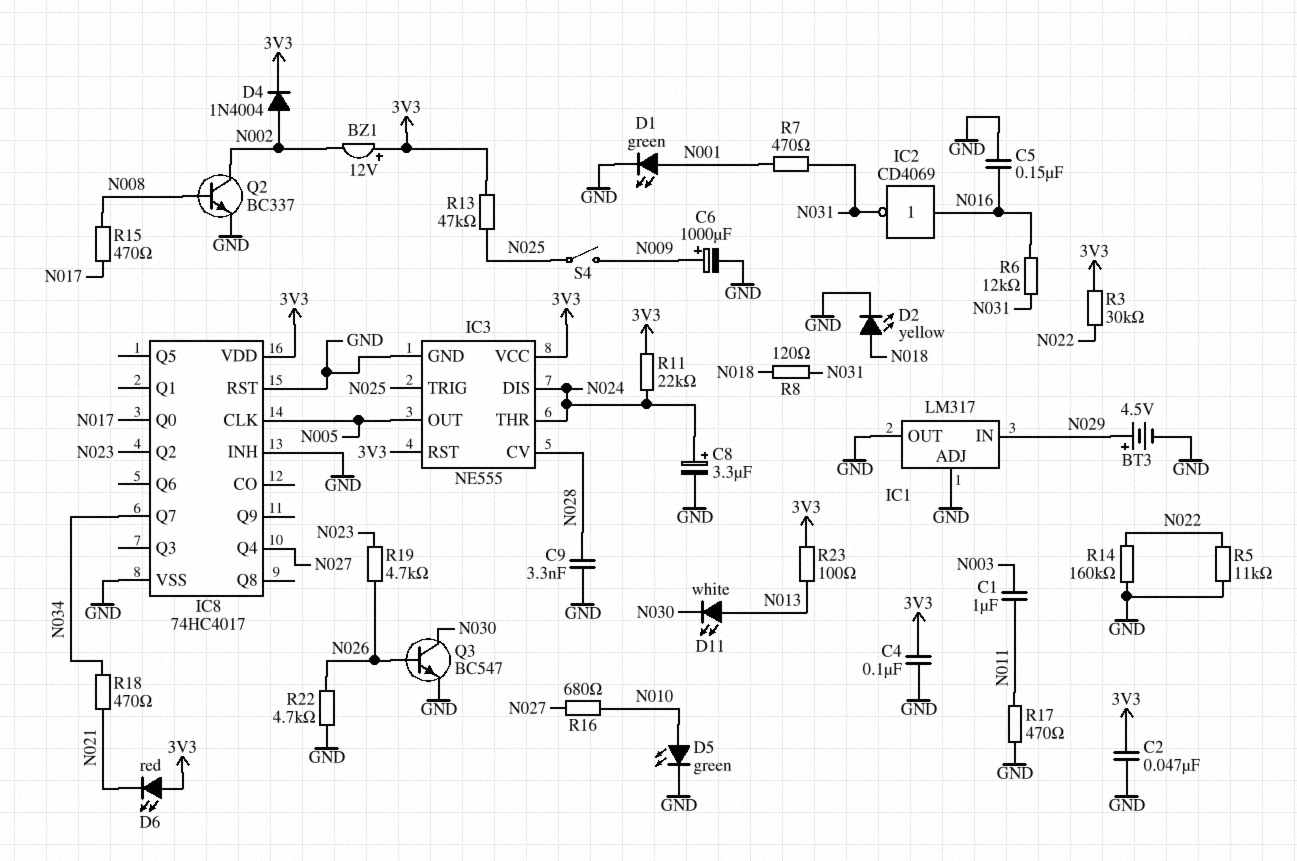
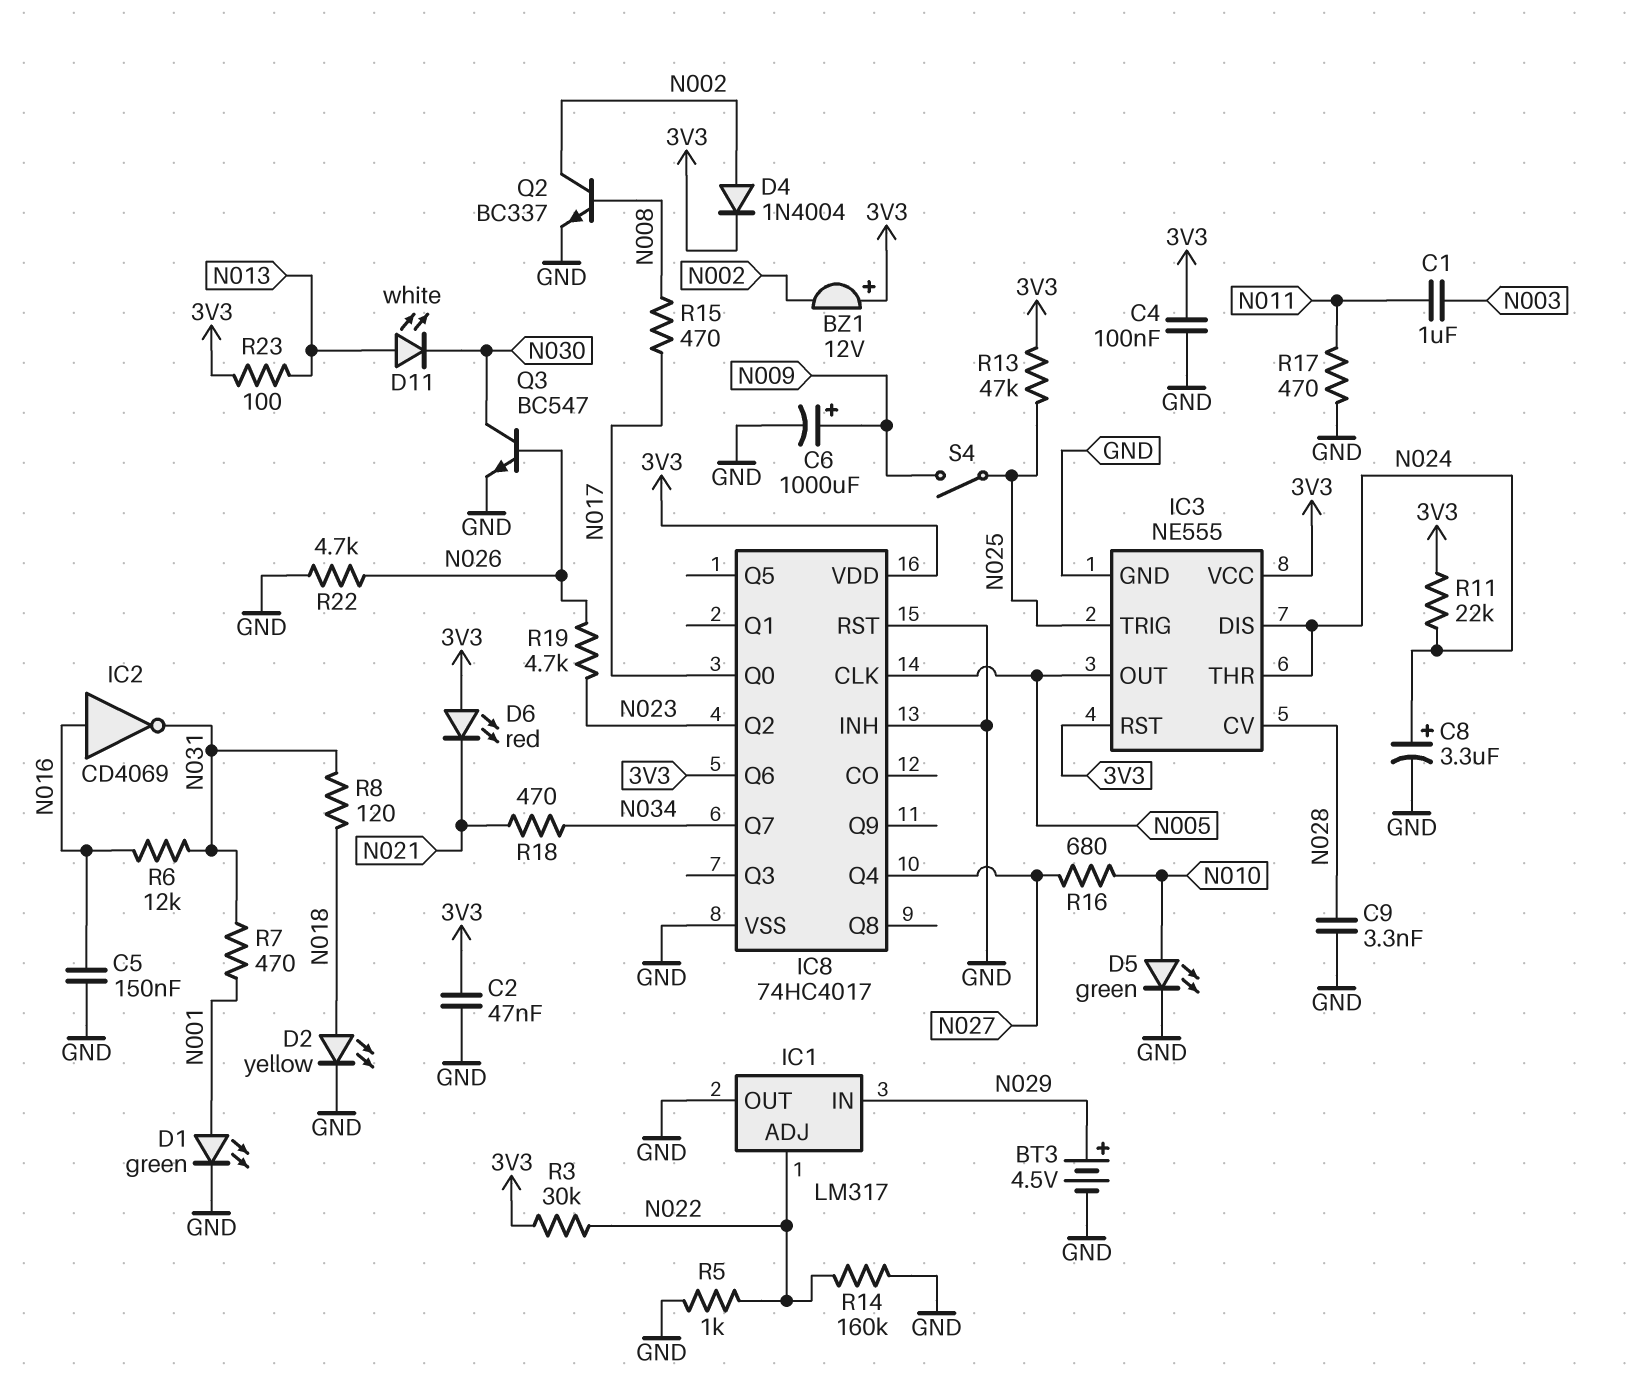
IC1 pin ADJ: GND -> N022
IC8 pin Q6: none -> 3V3
R5: 11k (GND, N022) -> 1k (GND, N022)

